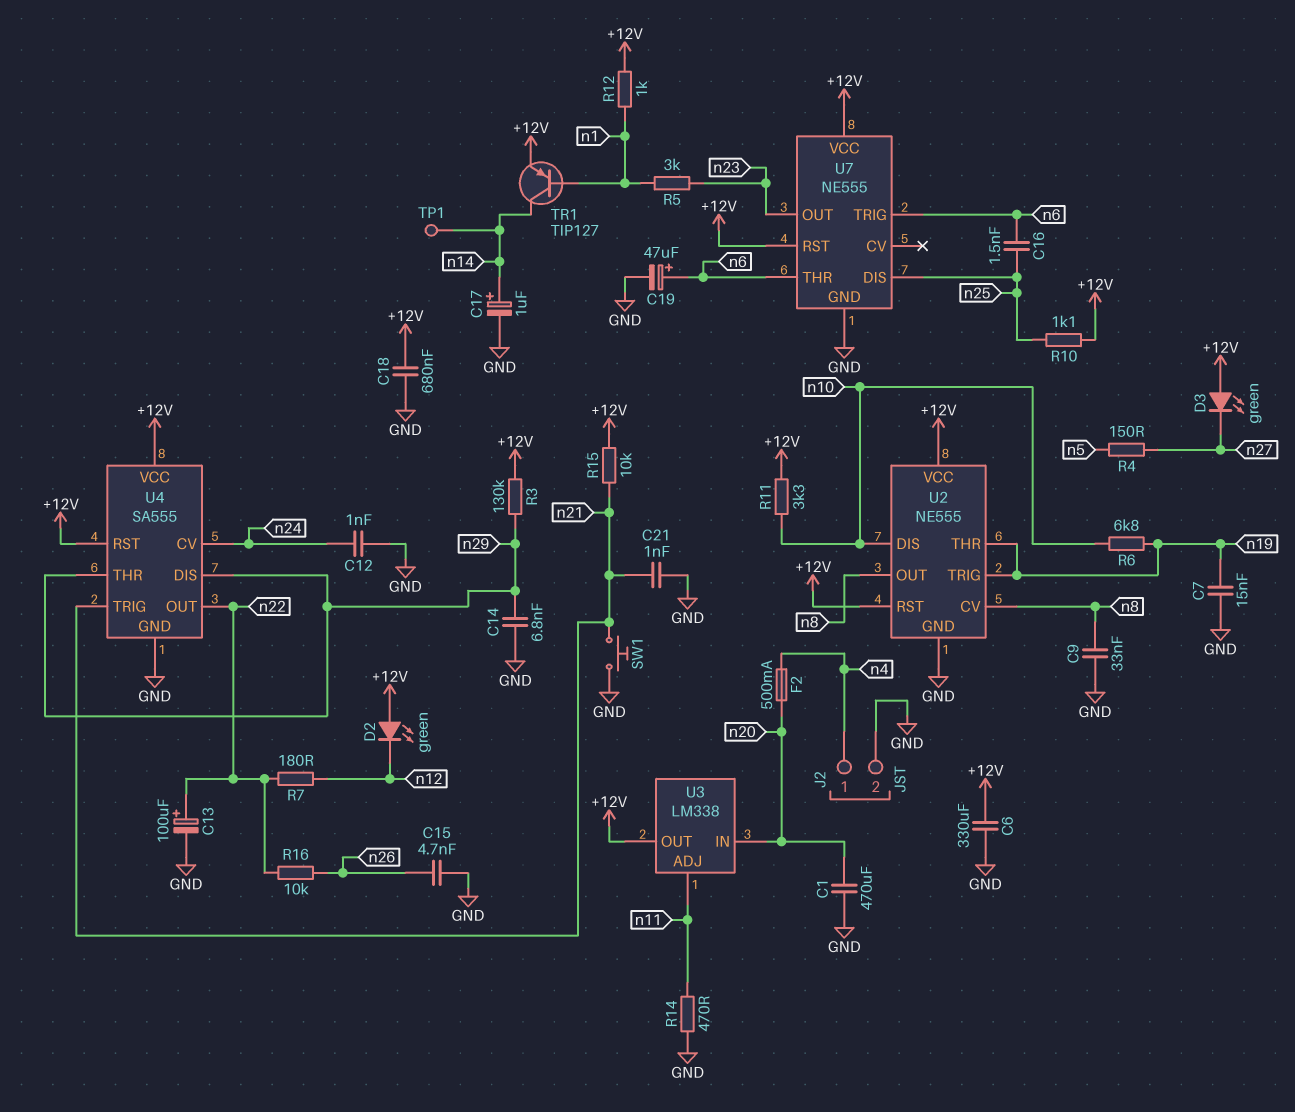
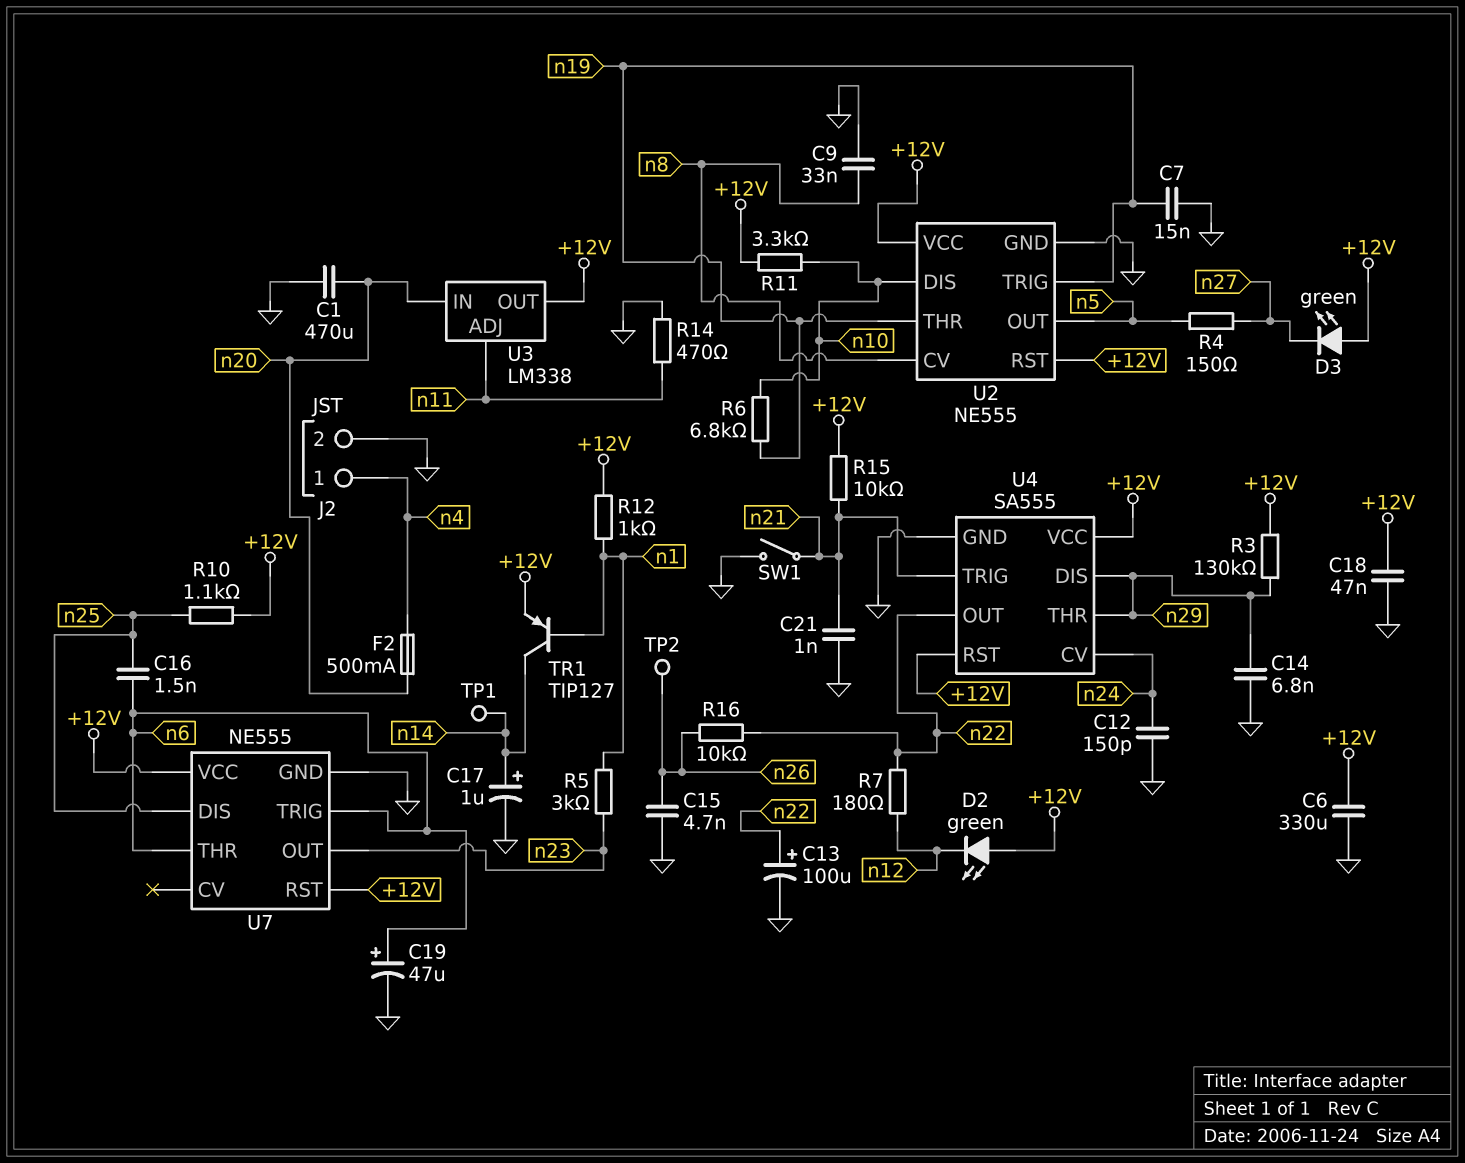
C12: 1nF (GND, n24) -> 150pF (GND, n24)
C18: 680nF (+12V, GND) -> 47nF (+12V, GND)
SW1: button (GND, n21) -> switch (GND, n21)
TP2: none -> test point (n26)
U2 pin OUT: n8 -> n5

